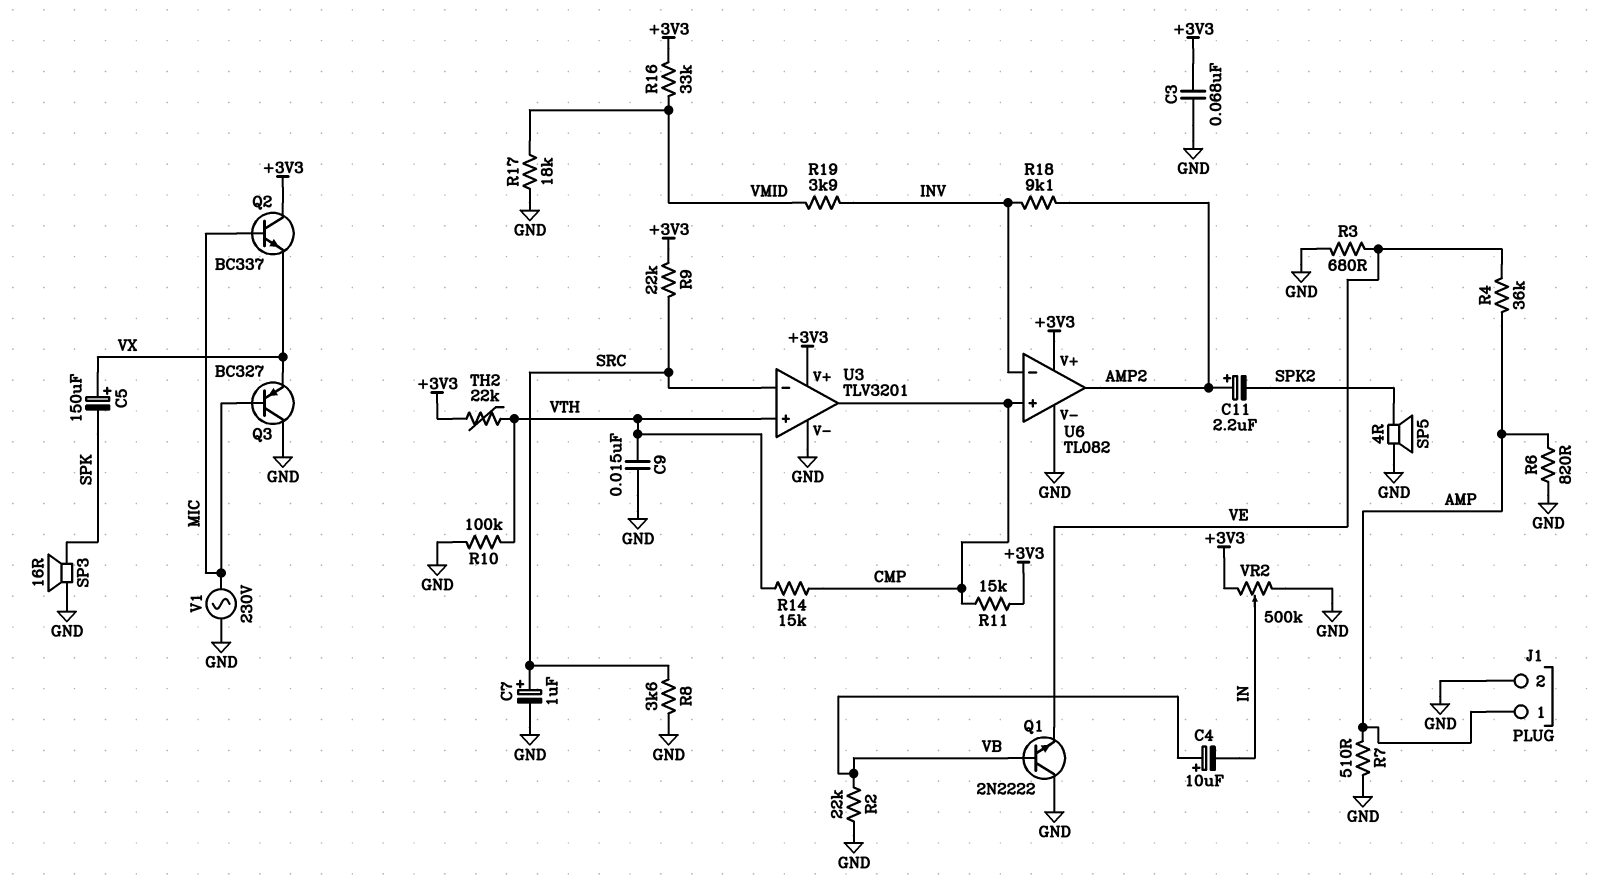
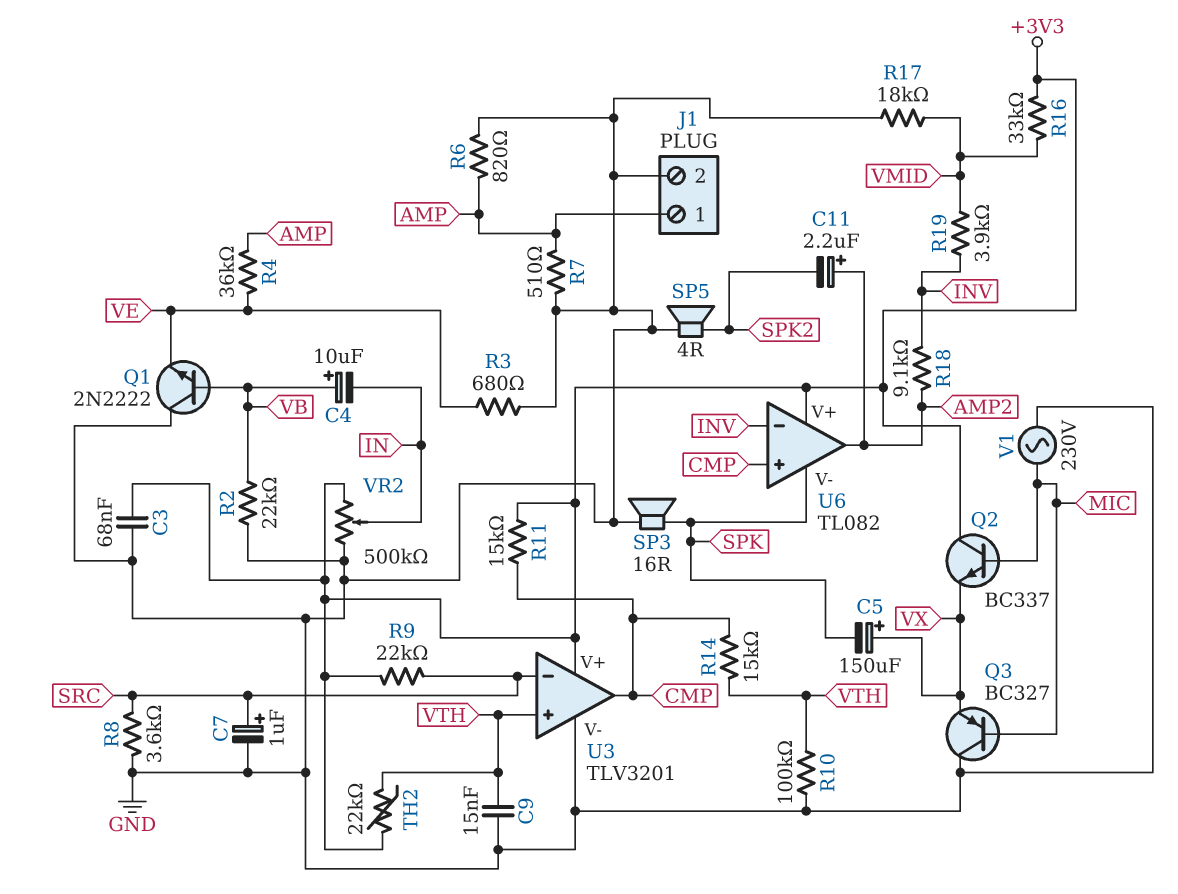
U6 pin V-: GND -> SPK

